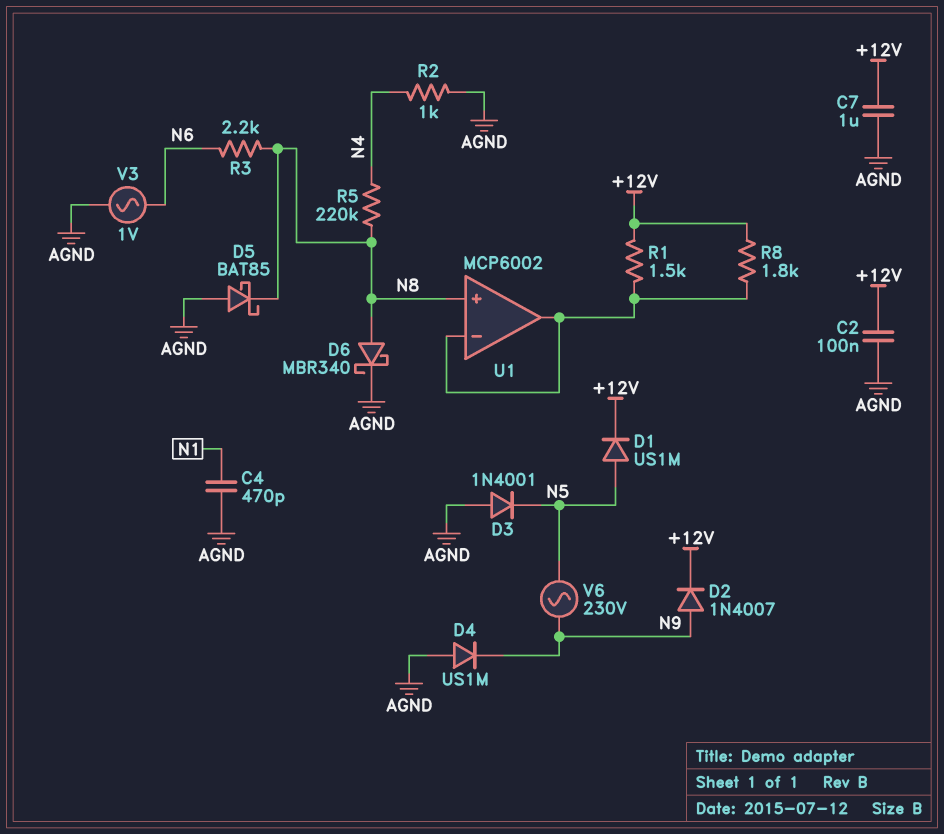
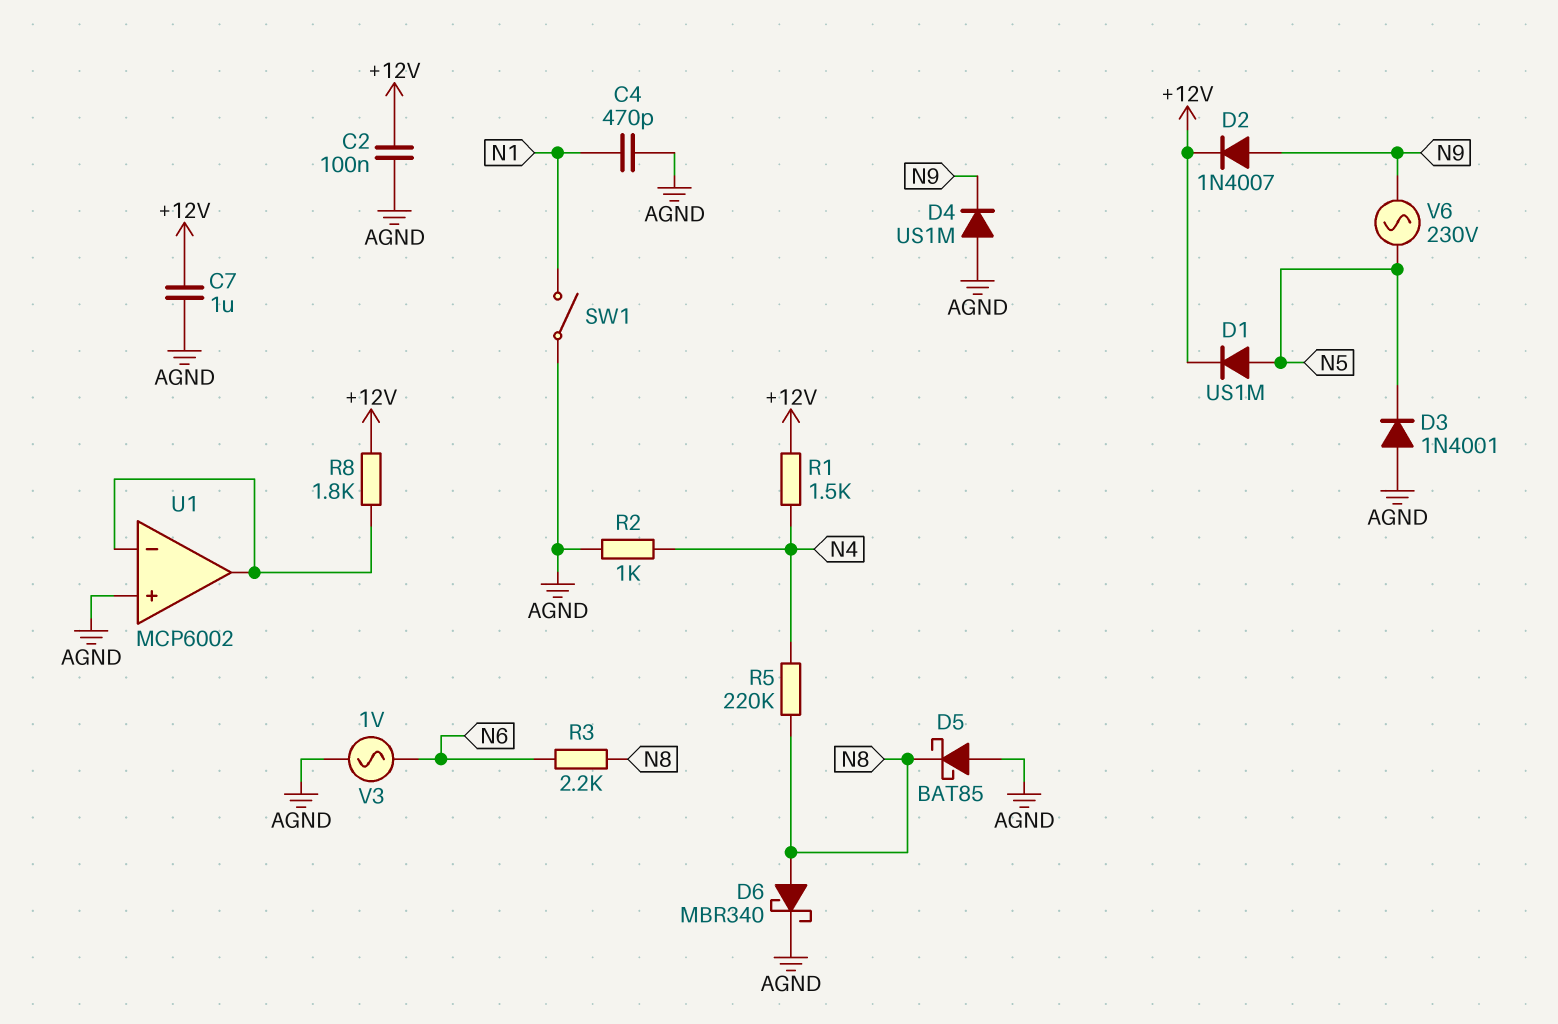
R1: 1.5k (+12V, U1/in-) -> 1.5k (+12V, N4)
SW1: none -> switch (AGND, N1)
U1 pin in+: N8 -> AGND

